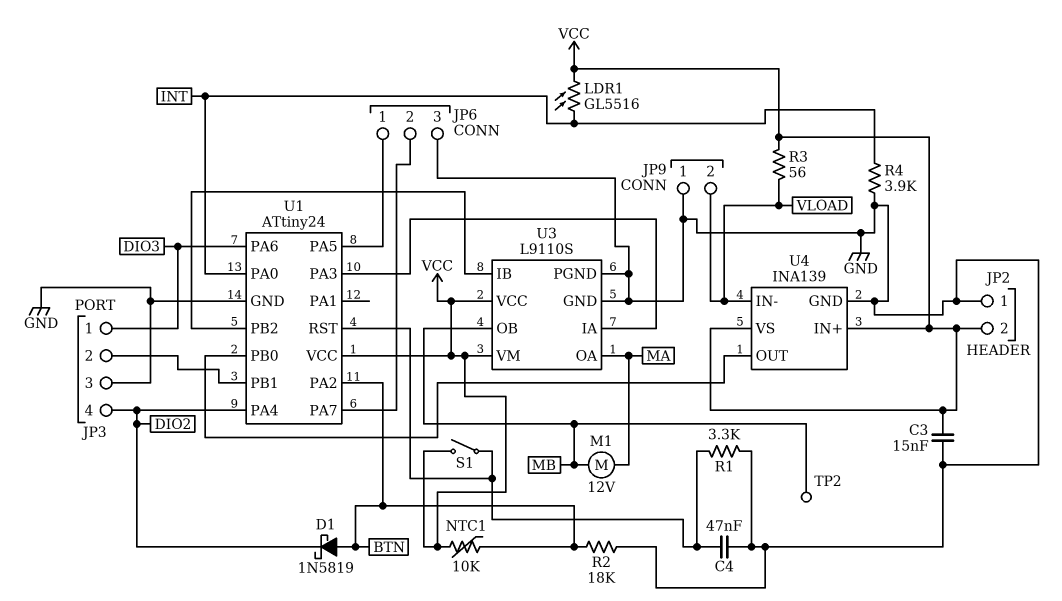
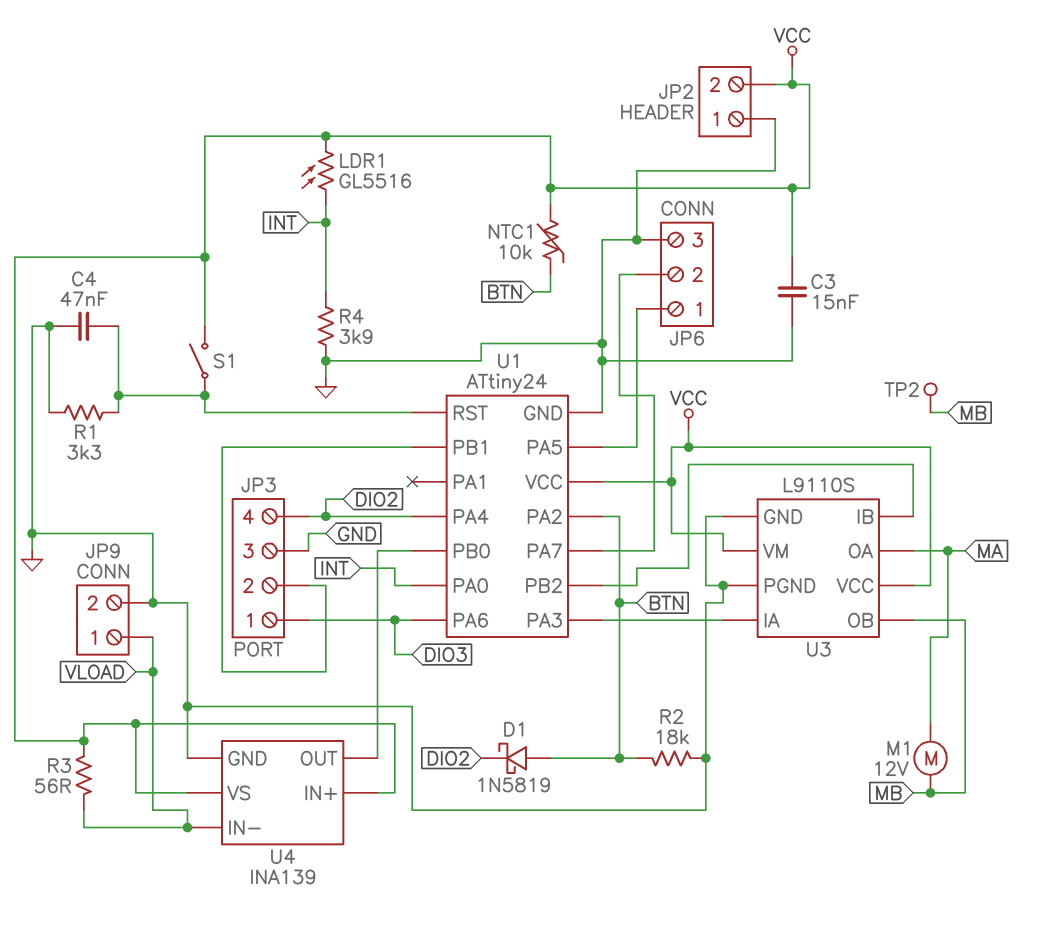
JP9 pin 1: GND -> VLOAD
JP9 pin 2: VLOAD -> GND

